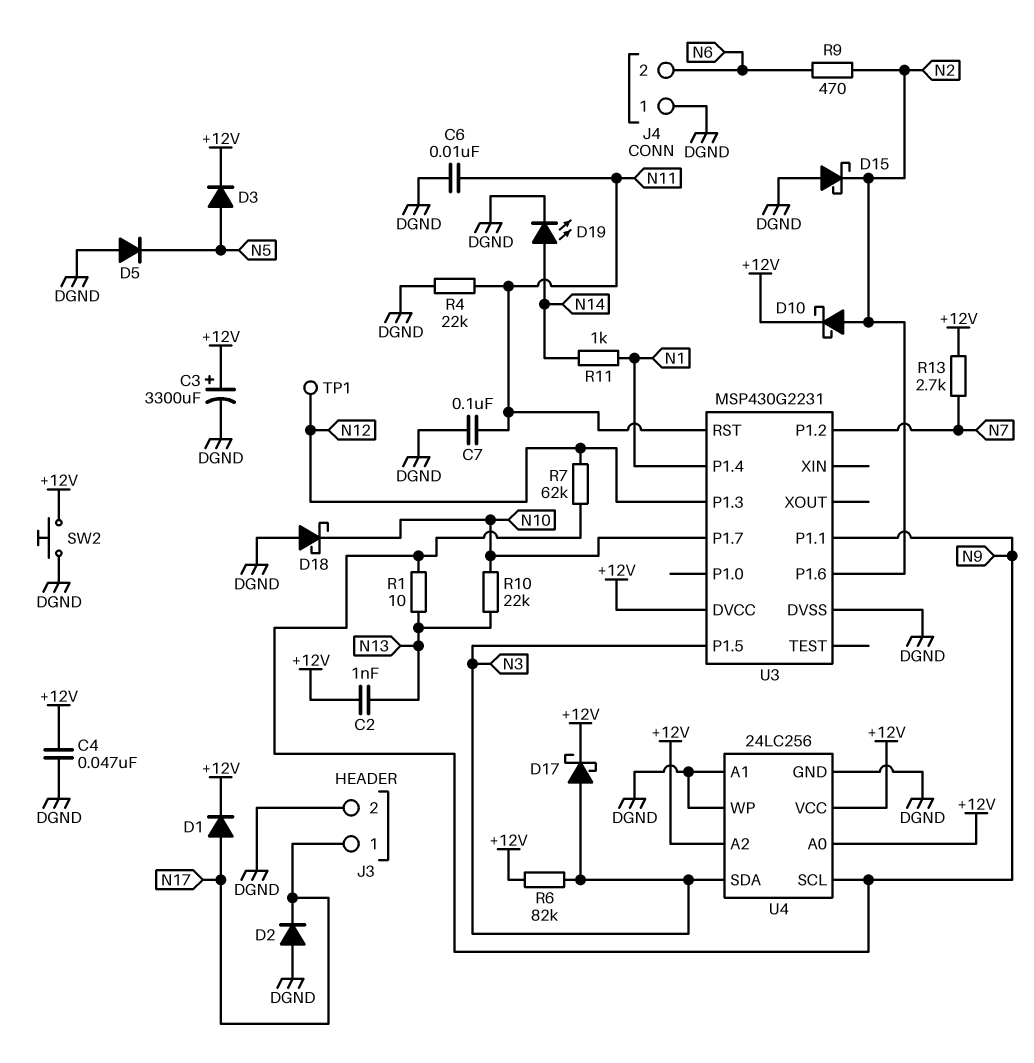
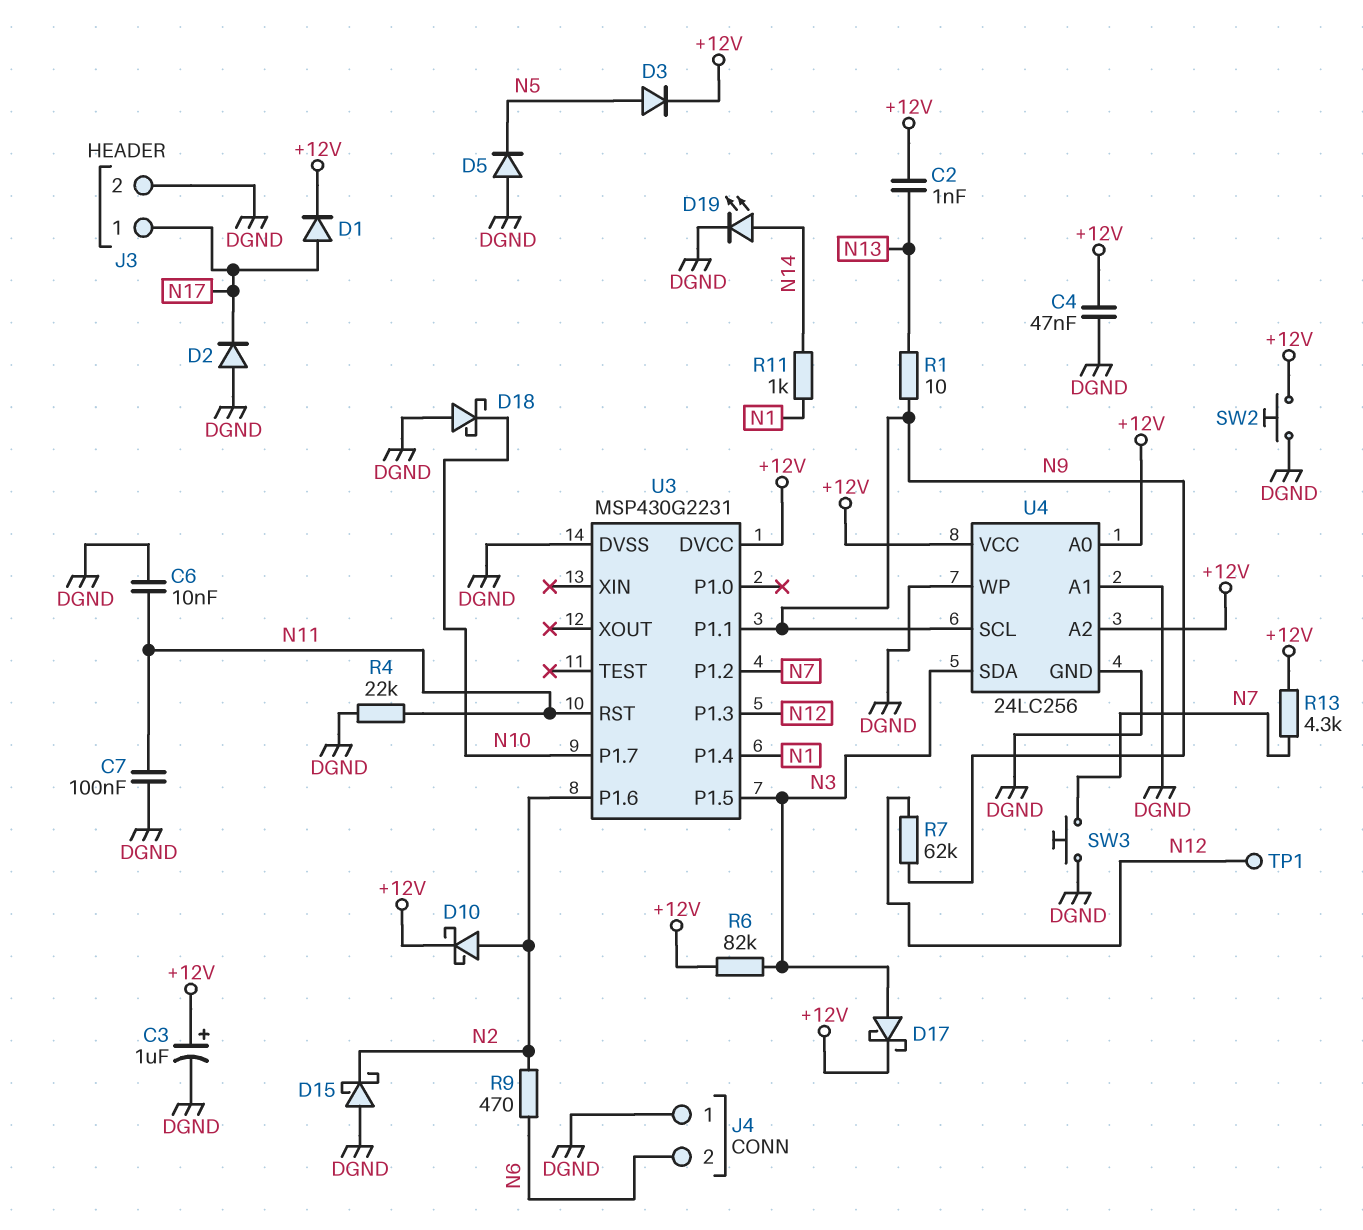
C3: 3300uF (plus +12V, minus DGND) -> 1uF (plus +12V, minus DGND)
R10: 22k (N10, N13) -> none
R13: 2.7k (+12V, N7) -> 4.3k (+12V, N7)
SW3: none -> button (DGND, N7)

